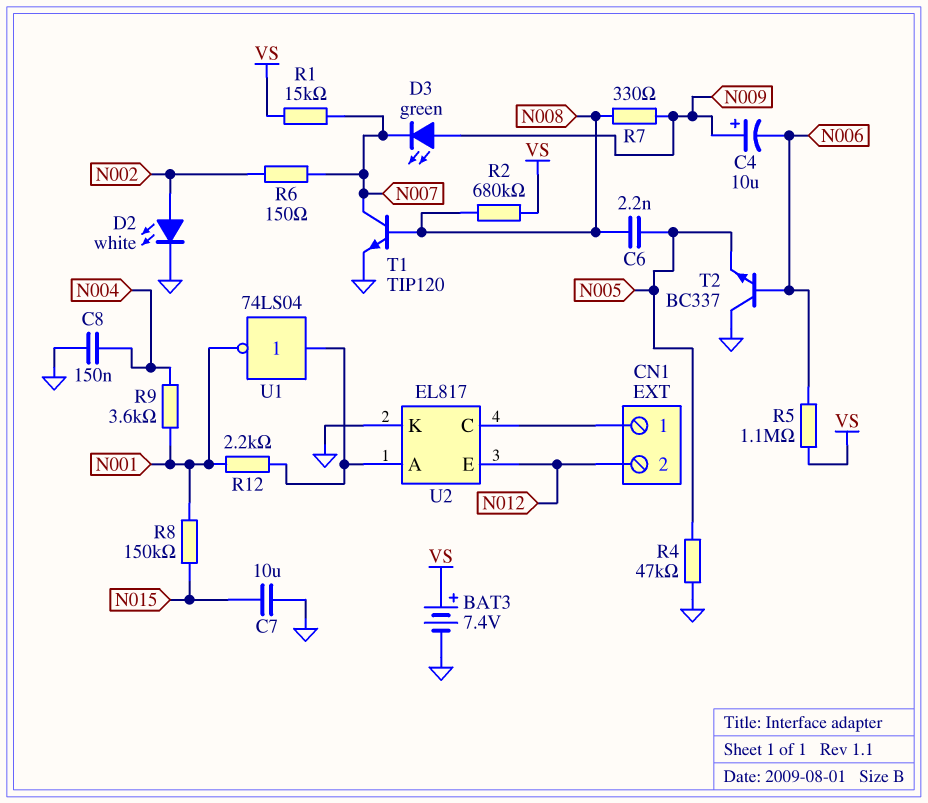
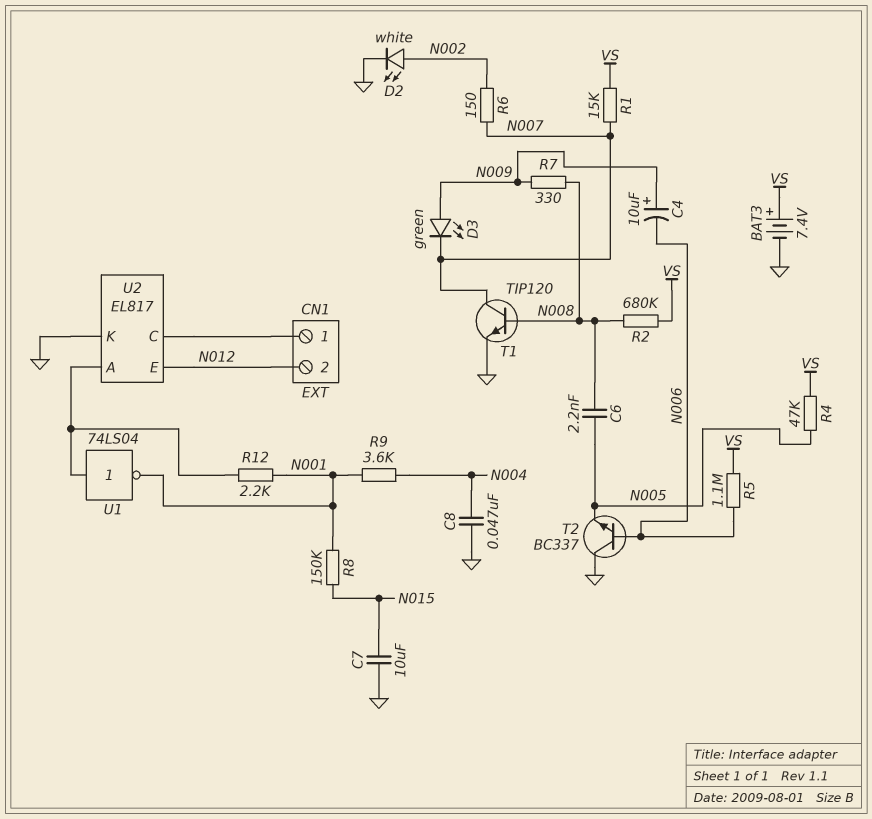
C8: 150nF (GND, N004) -> 47nF (GND, N004)
R4: 47k (GND, N005) -> 47k (N005, VS)

